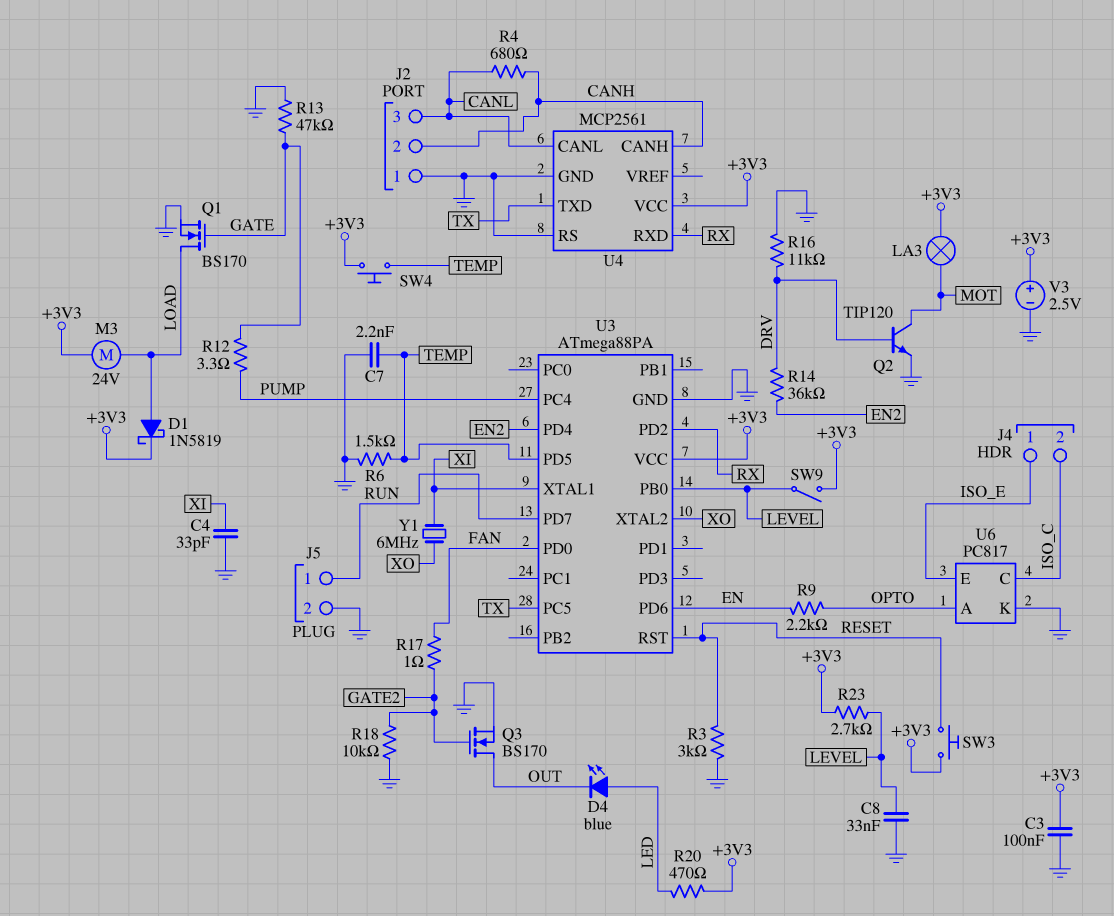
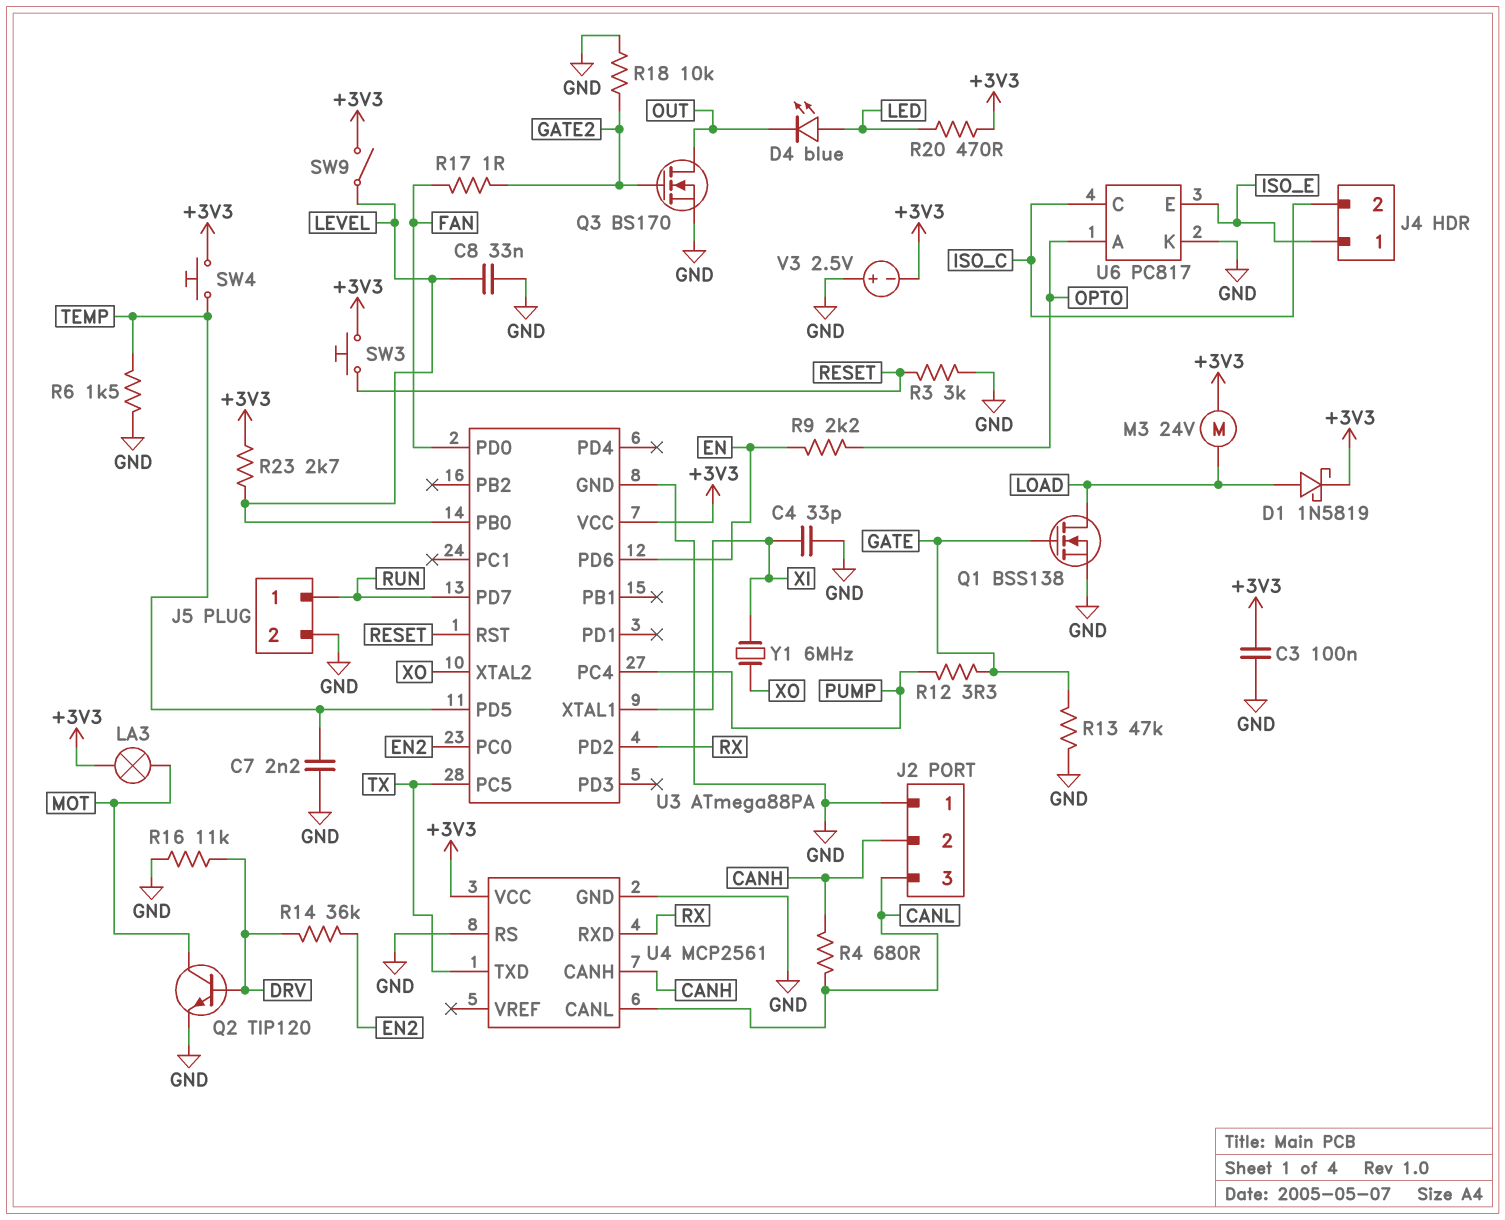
Q1: NMOS BS170 (G GATE, D LOAD, S GND) -> NMOS BSS138 (G GATE, D LOAD, S GND)
U3 pin PC0: none -> EN2
U3 pin PD4: EN2 -> none
V3: 2.5V (plus +3V3, minus GND) -> 2.5V (plus GND, minus +3V3)

